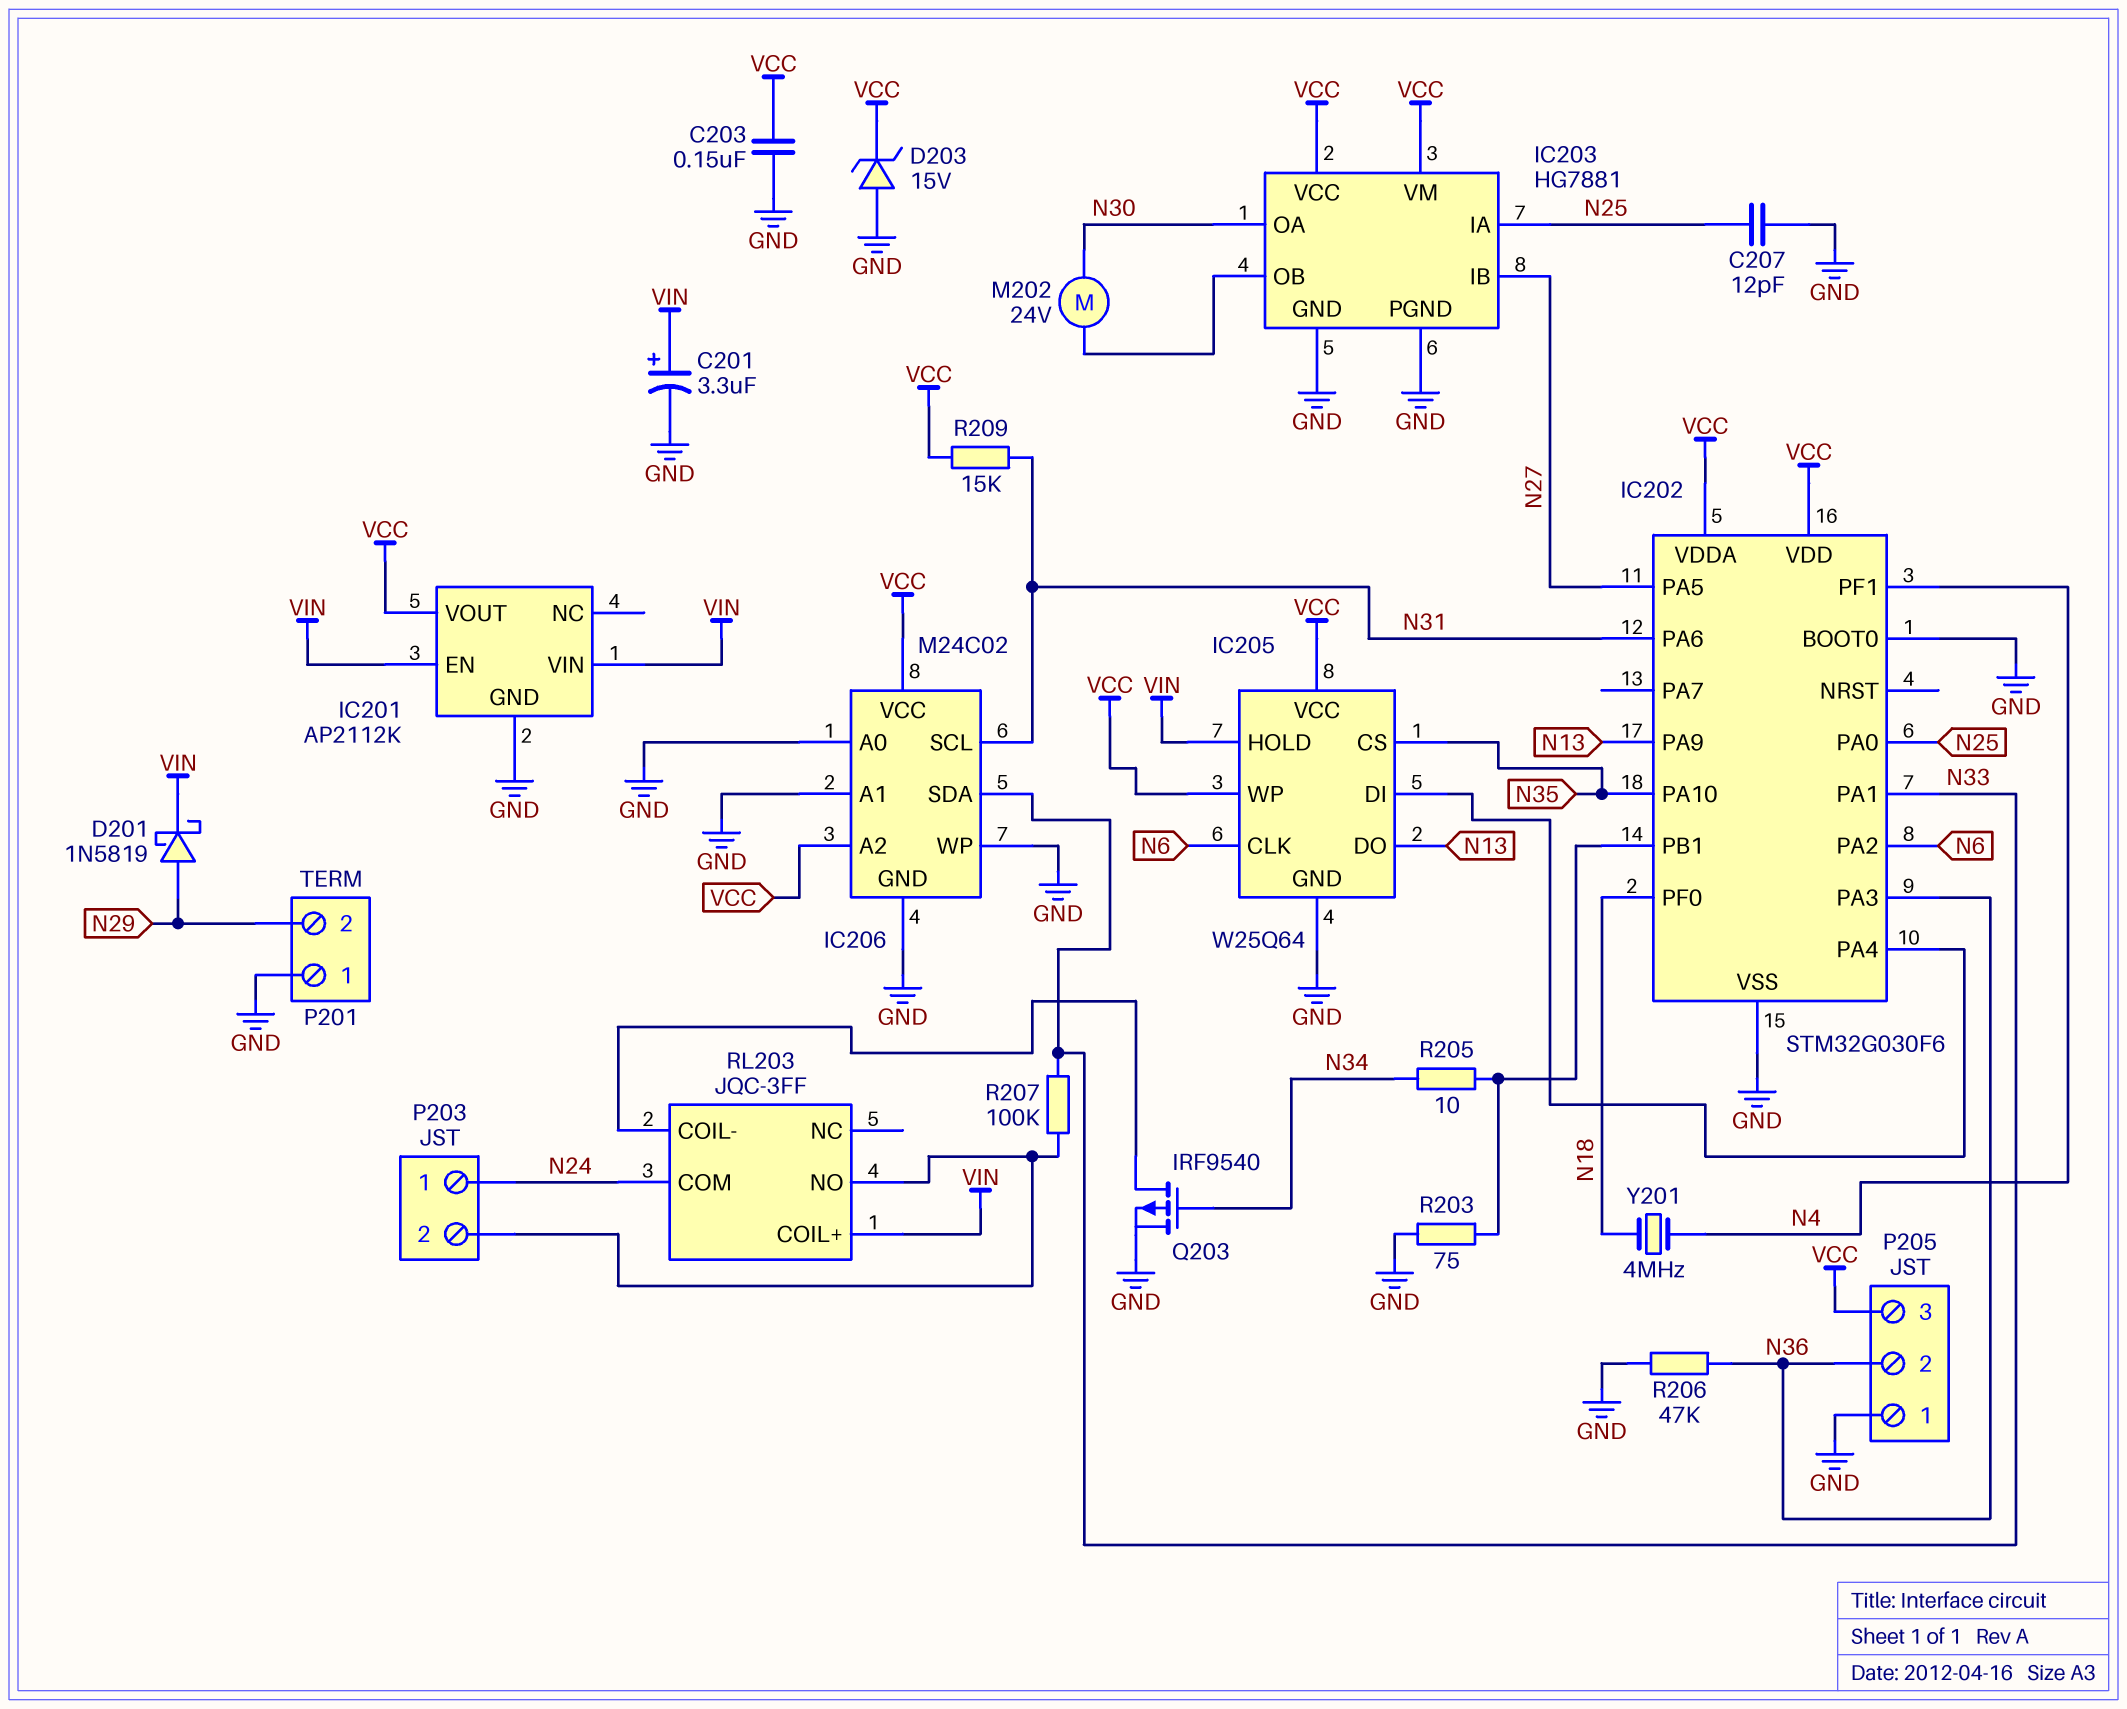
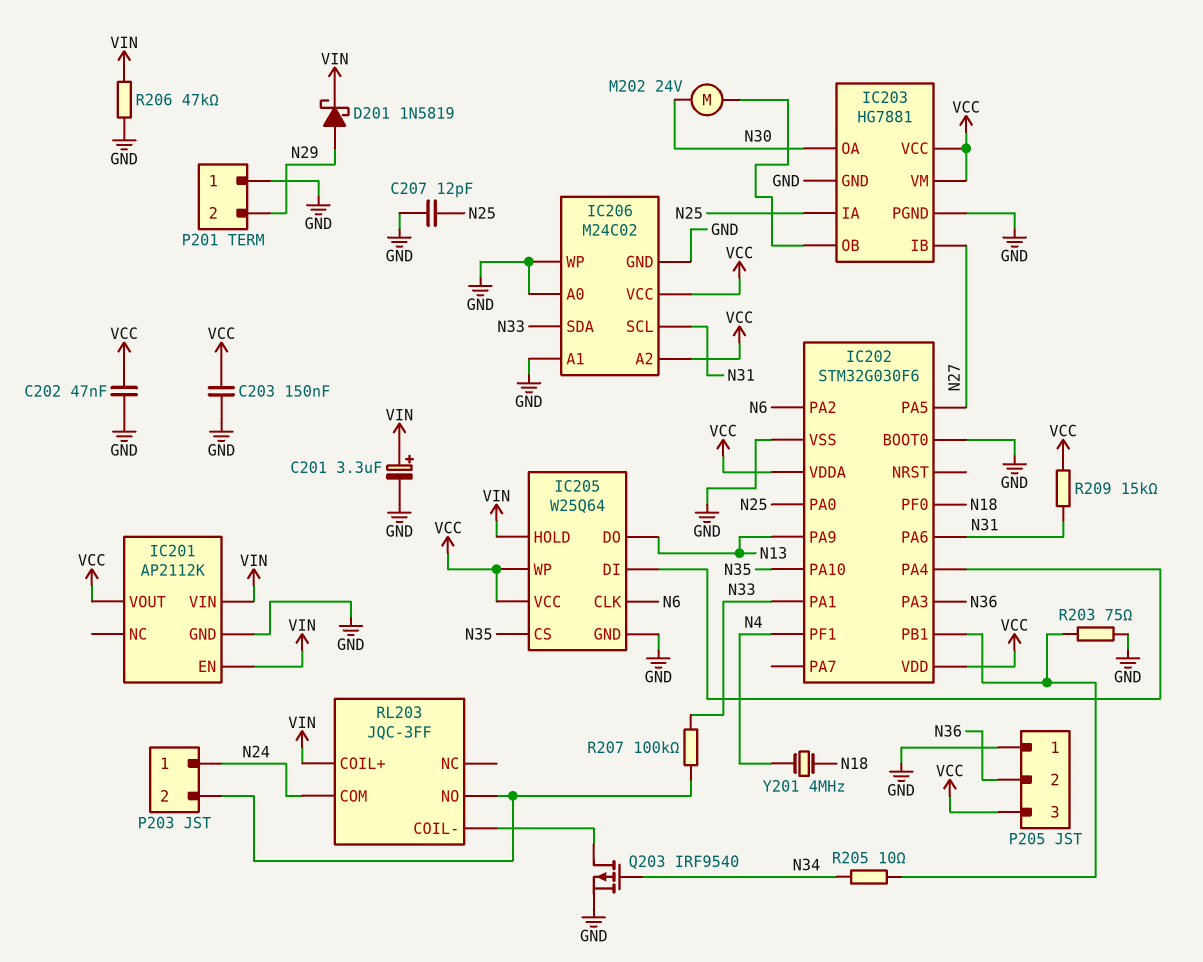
C202: none -> 47nF (GND, VCC)
D203: zener 15V (A GND, K VCC) -> none
R206: 47k (GND, N36) -> 47k (GND, VIN)

